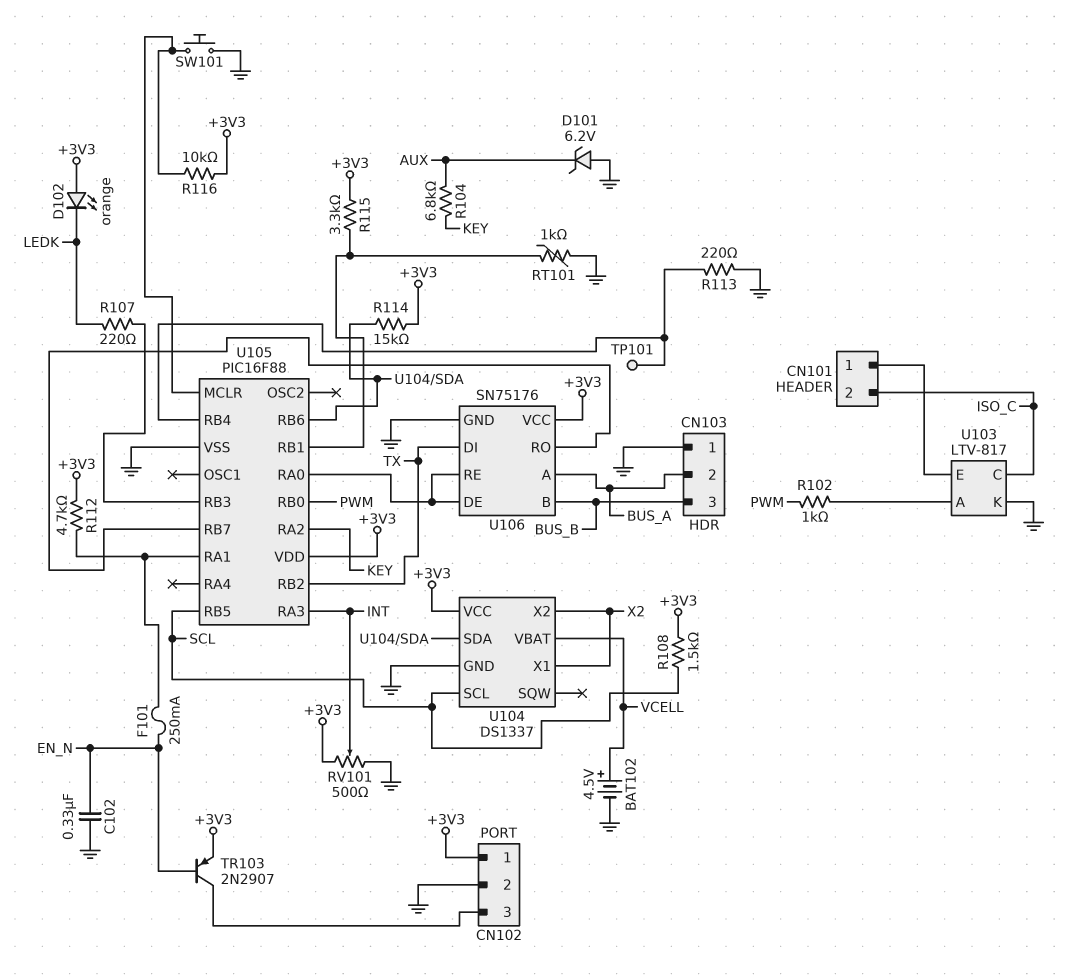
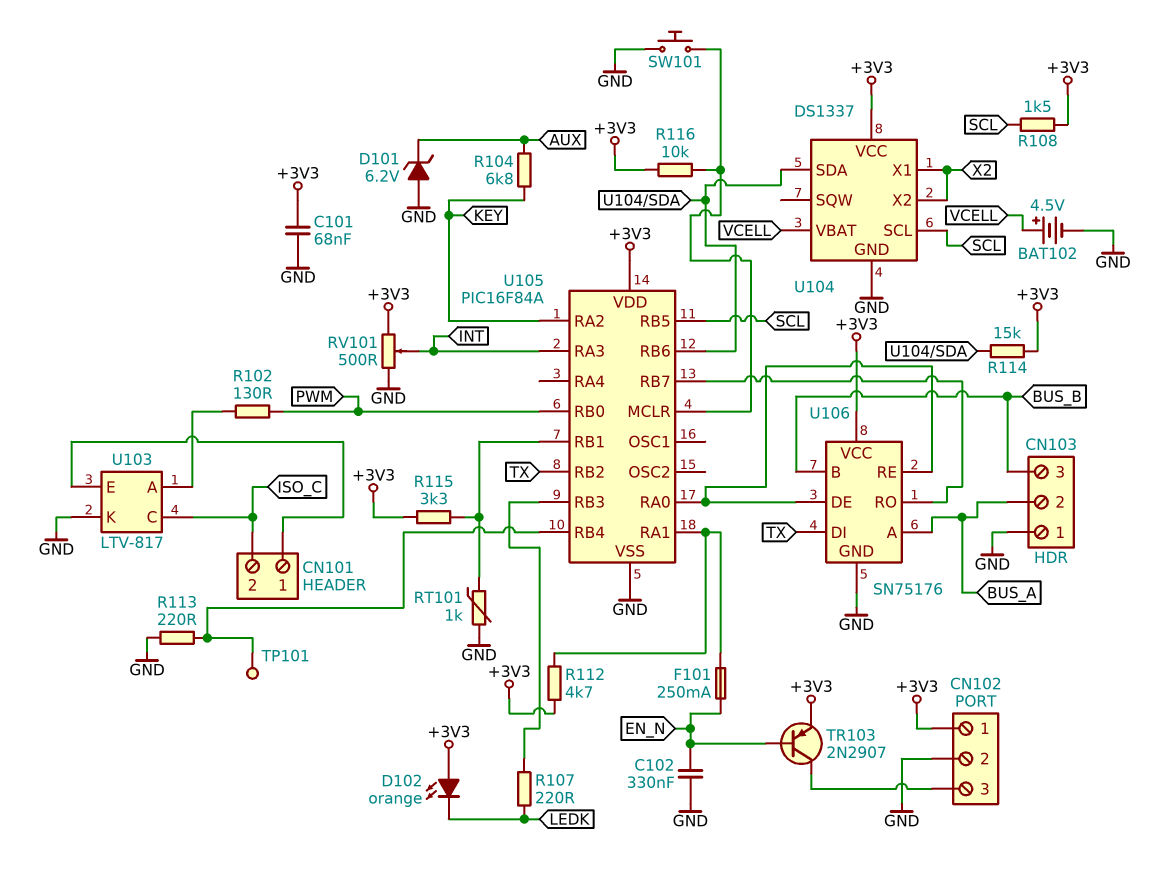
C101: none -> 68nF (+3V3, GND)
R102: 1k (PWM, U103/A) -> 130 (PWM, U103/A)
U105: PIC16F88 -> PIC16F84A

